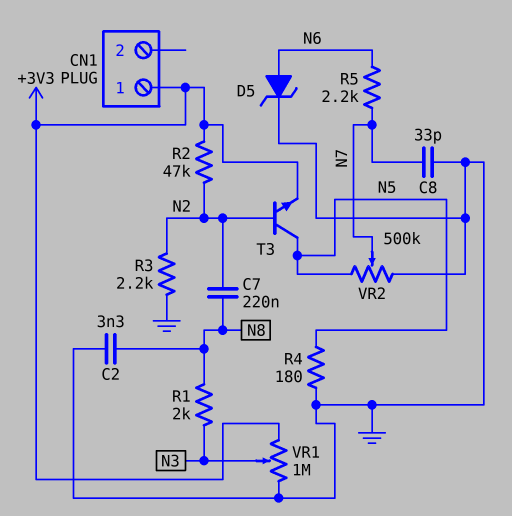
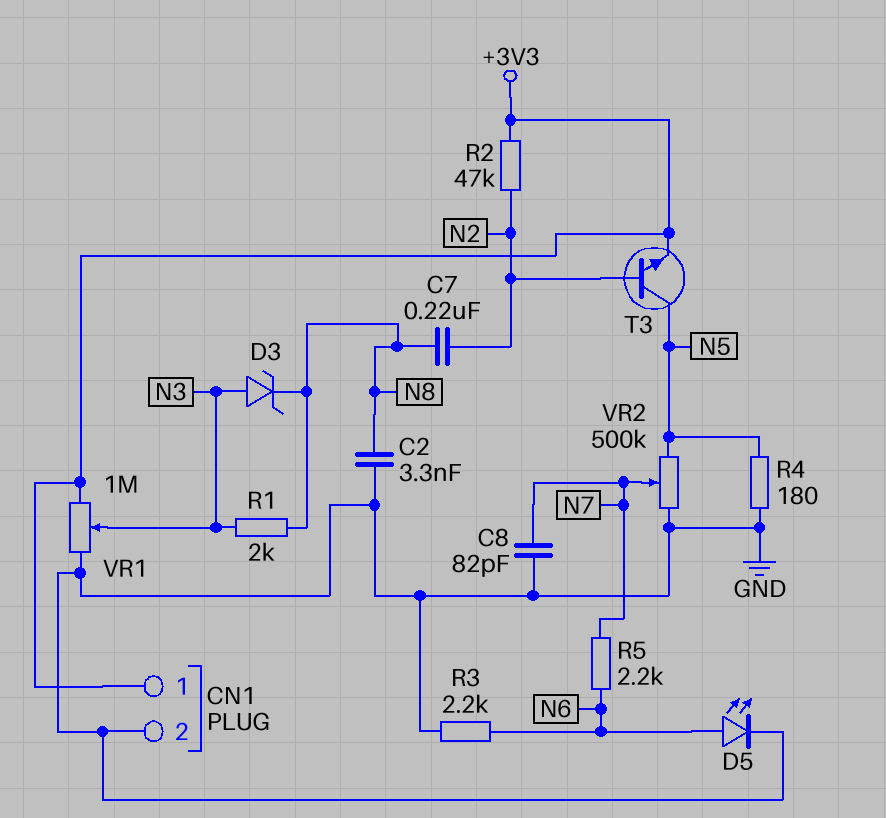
C8: 33pF (GND, N7) -> 82pF (GND, N7)
CN1 pin 2: none -> GND
D3: none -> zener (A N3, K N8)
D5: zener (A N6, K GND) -> LED (A N6, K GND)
R3: 2.2k (GND, N2) -> 2.2k (GND, N6)

